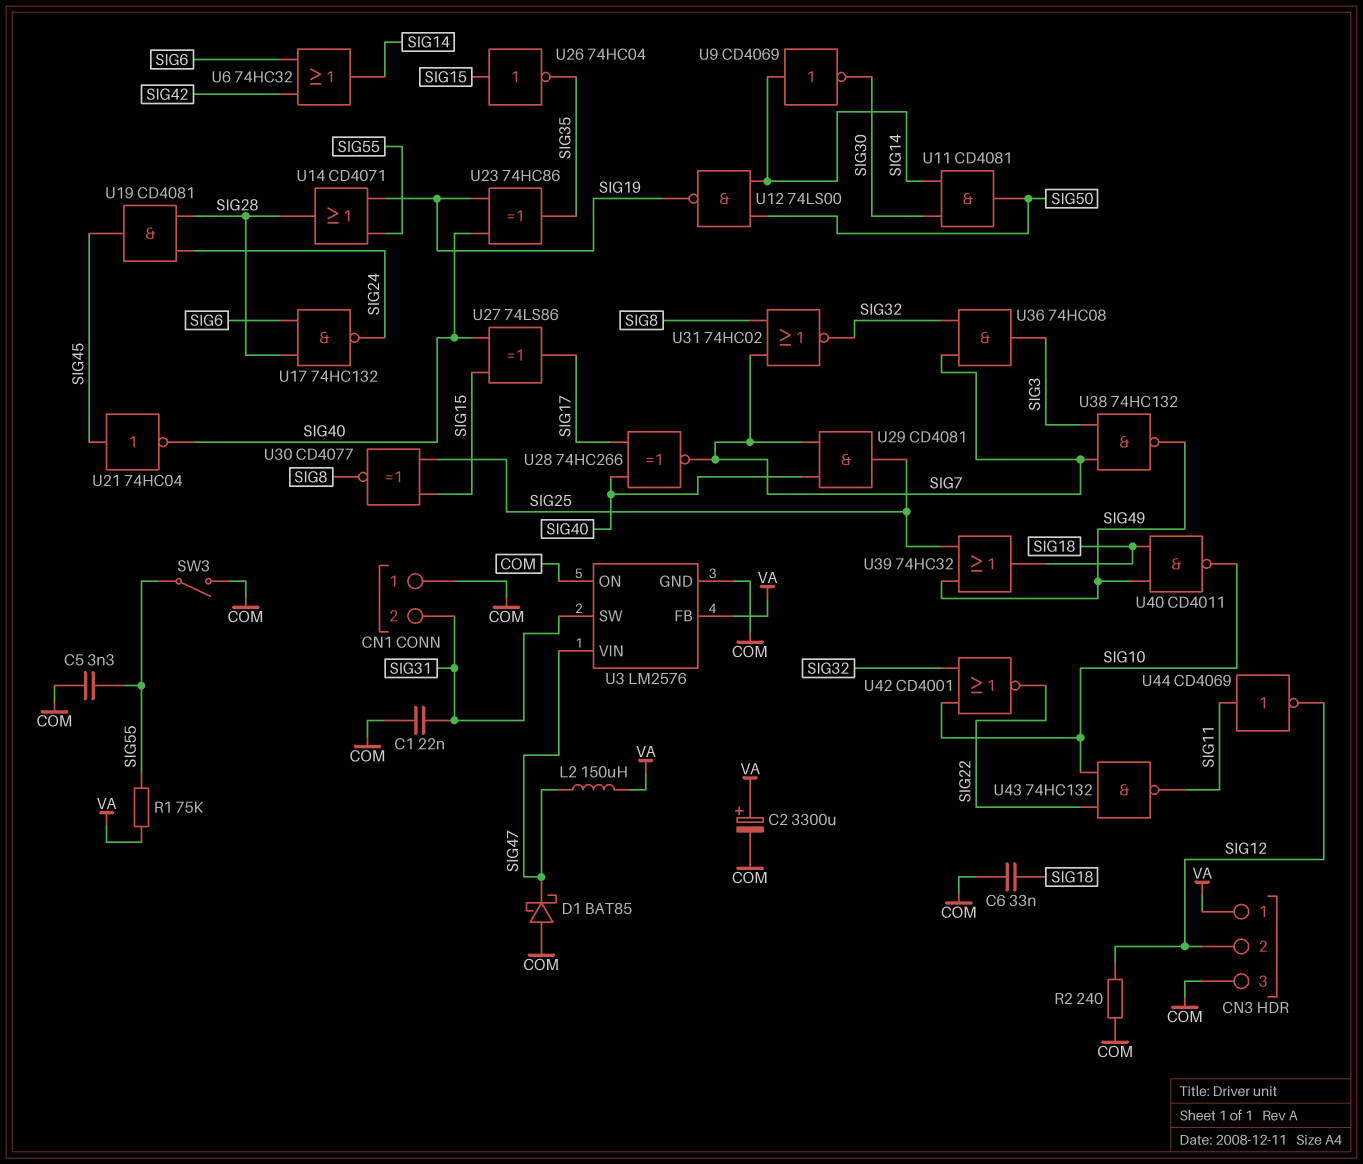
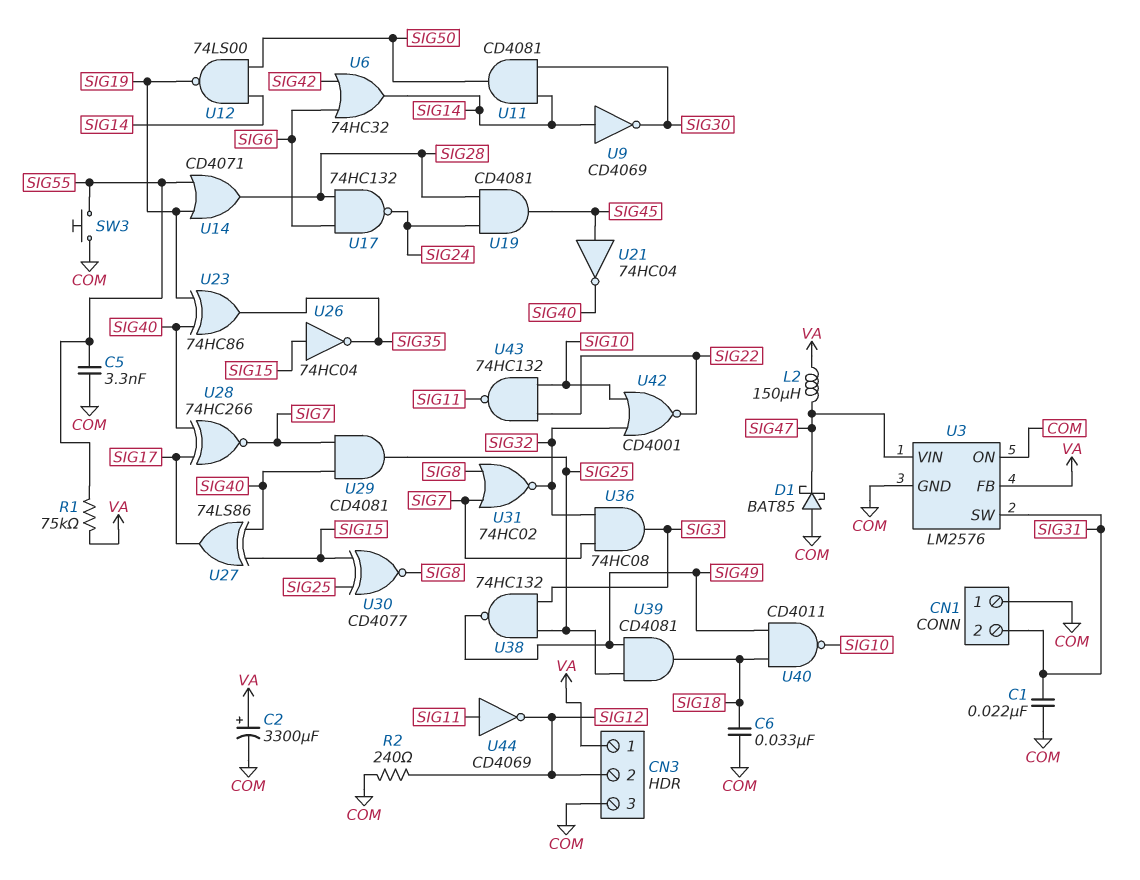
SW3: switch (COM, SIG55) -> button (COM, SIG55)
U38: NAND 74HC132 (in SIG3, in SIG7, out SIG49) -> NAND 74HC132 (in SIG3, in SIG25, out SIG49)
U39: OR 74HC32 (in SIG25, in SIG49, out SIG18) -> AND CD4081 (in SIG25, in SIG49, out SIG18)

